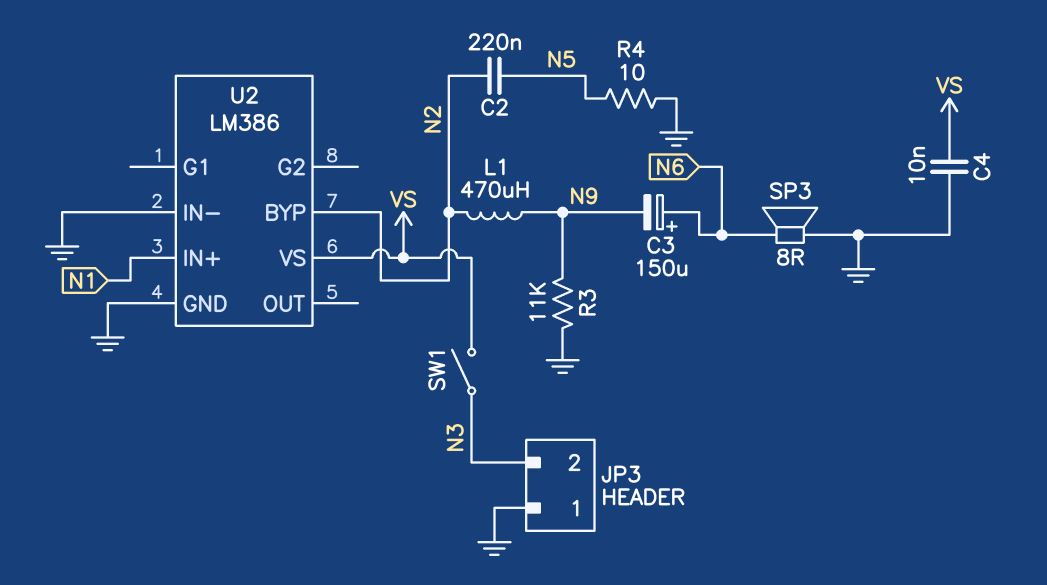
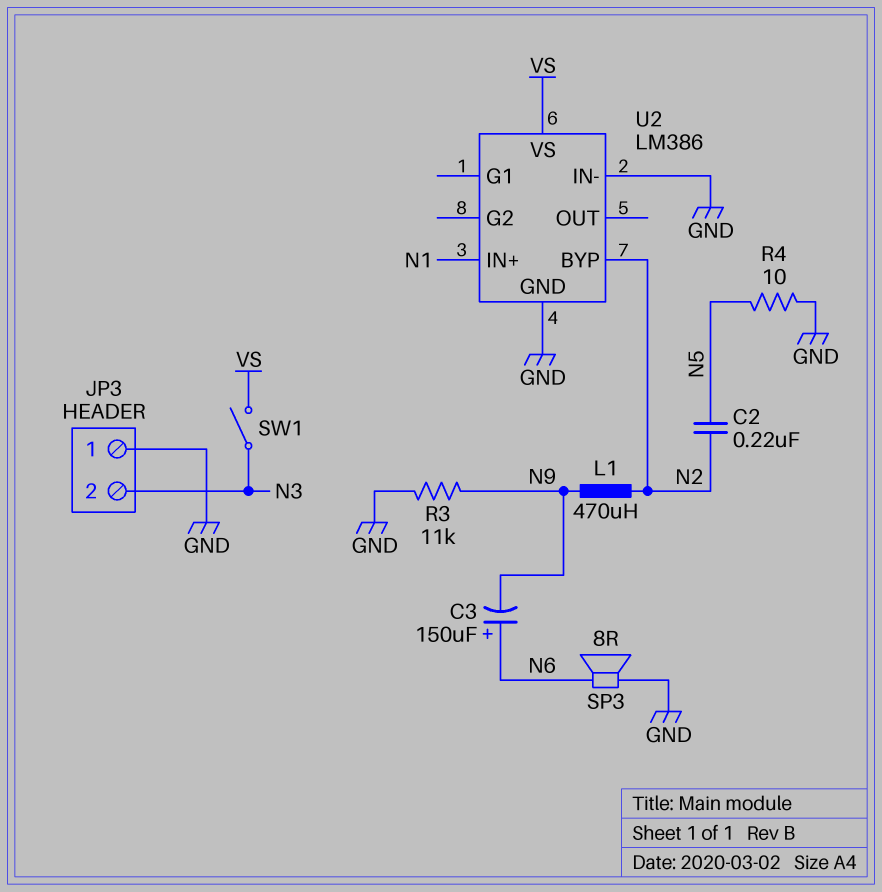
C4: 10nF (GND, VS) -> none

